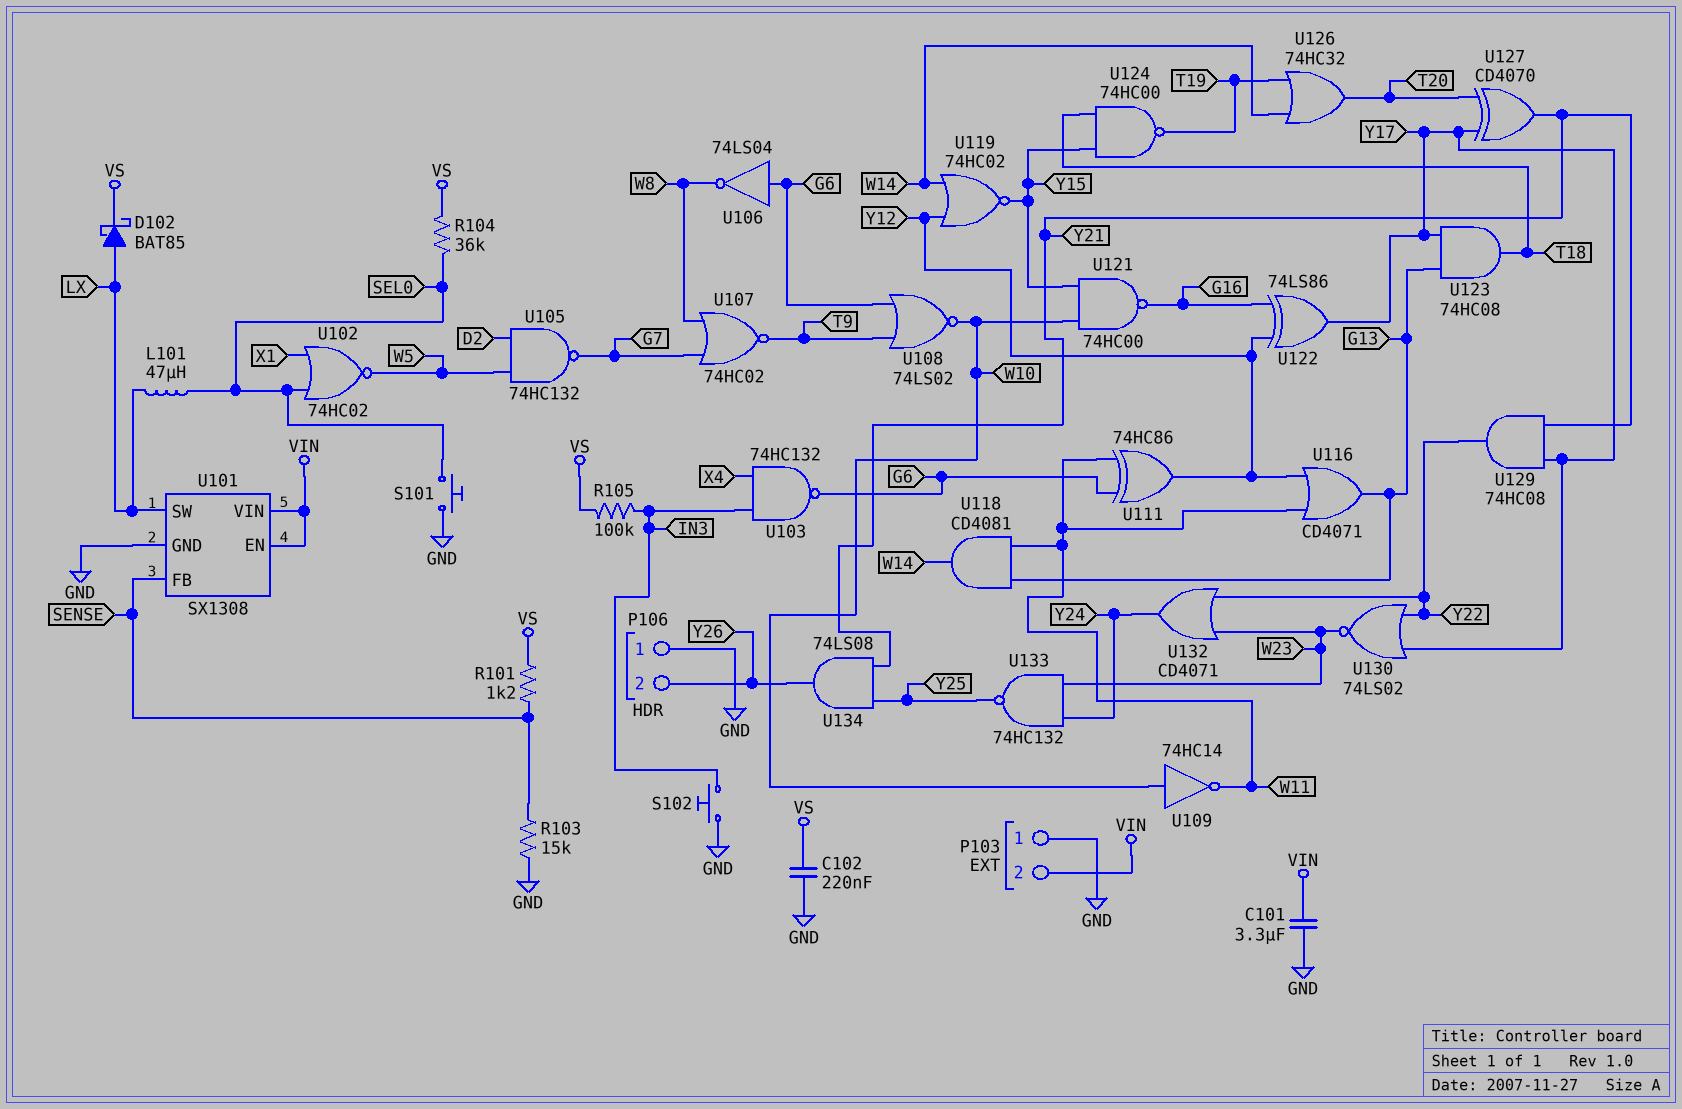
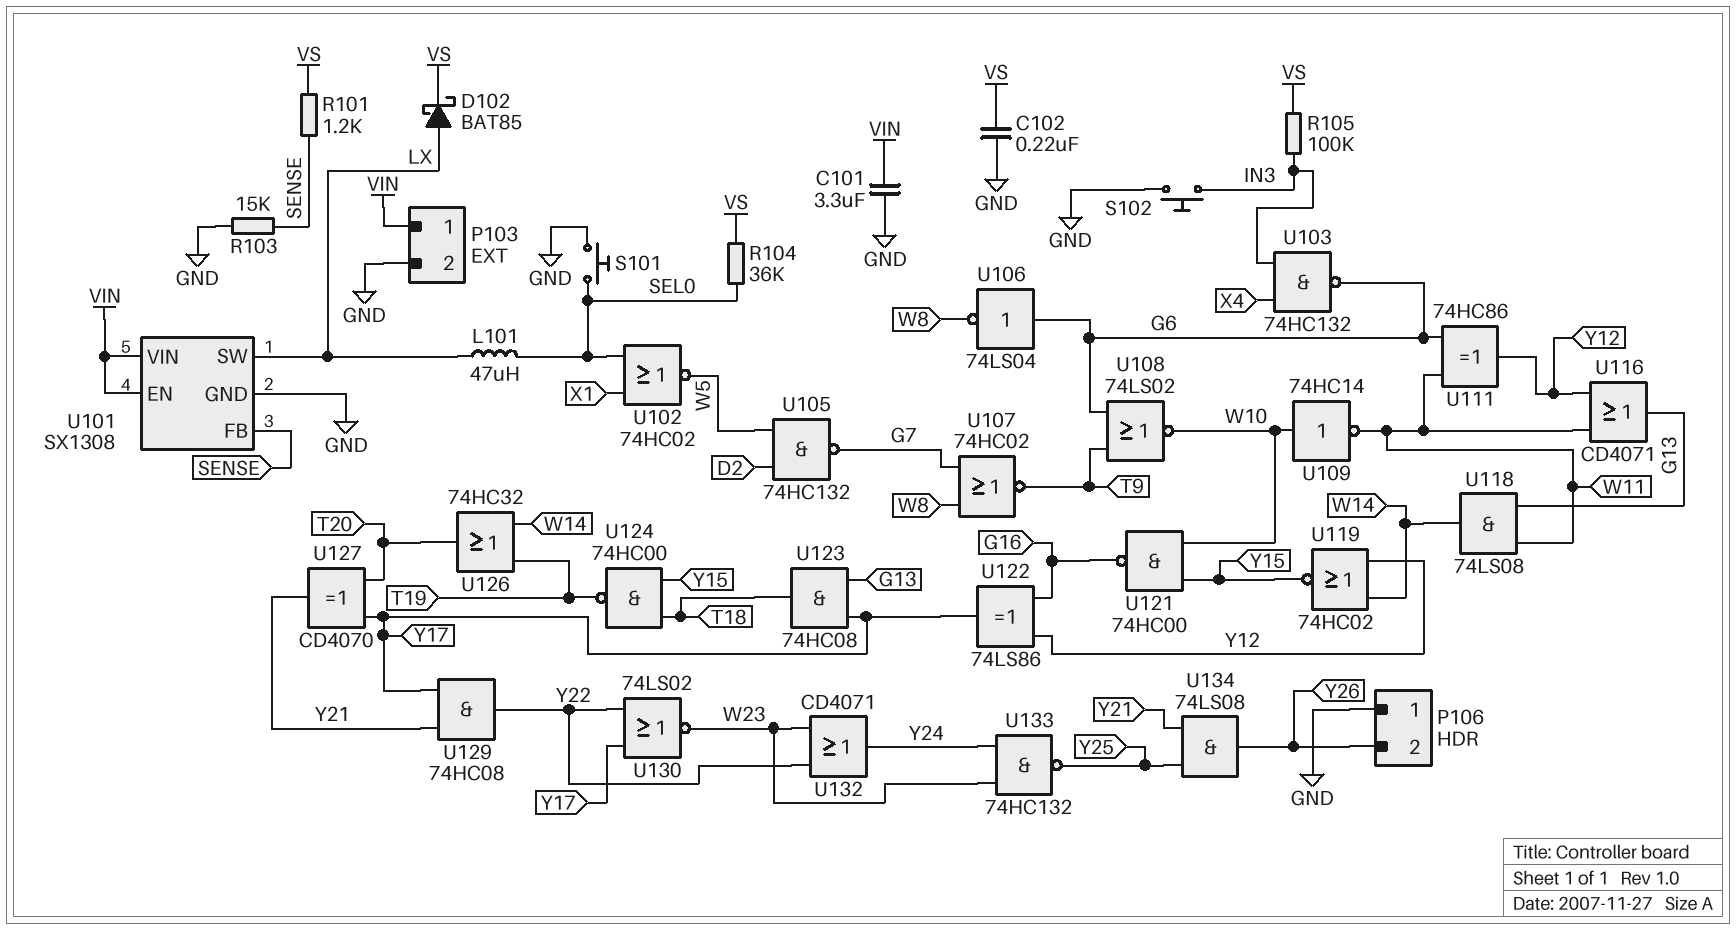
P103 pin 1: GND -> VIN
P103 pin 2: VIN -> GND
U118: AND CD4081 (in G13, in W11, out W14) -> AND 74LS08 (in G13, in W11, out W14)

